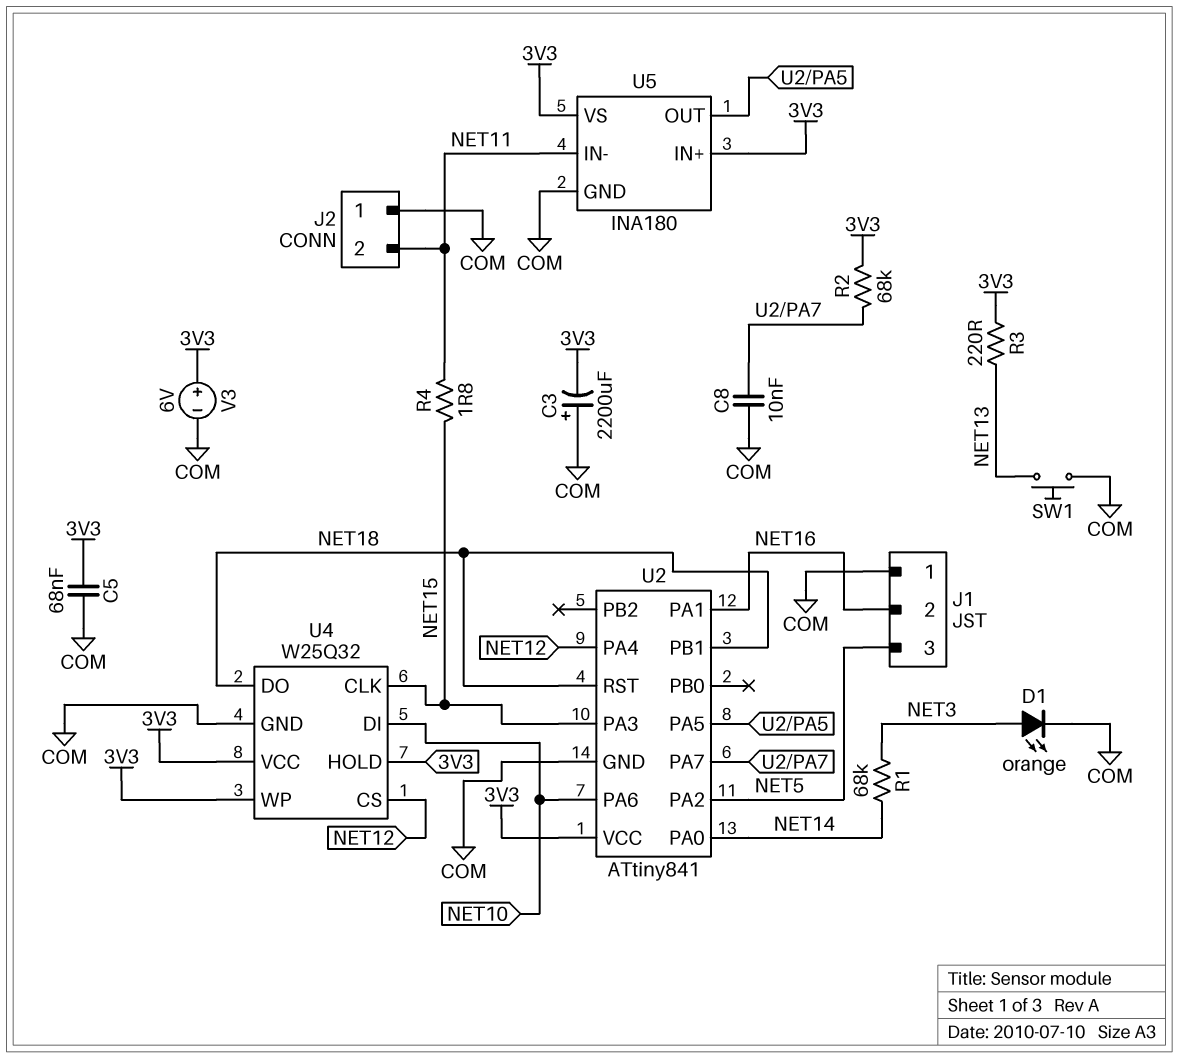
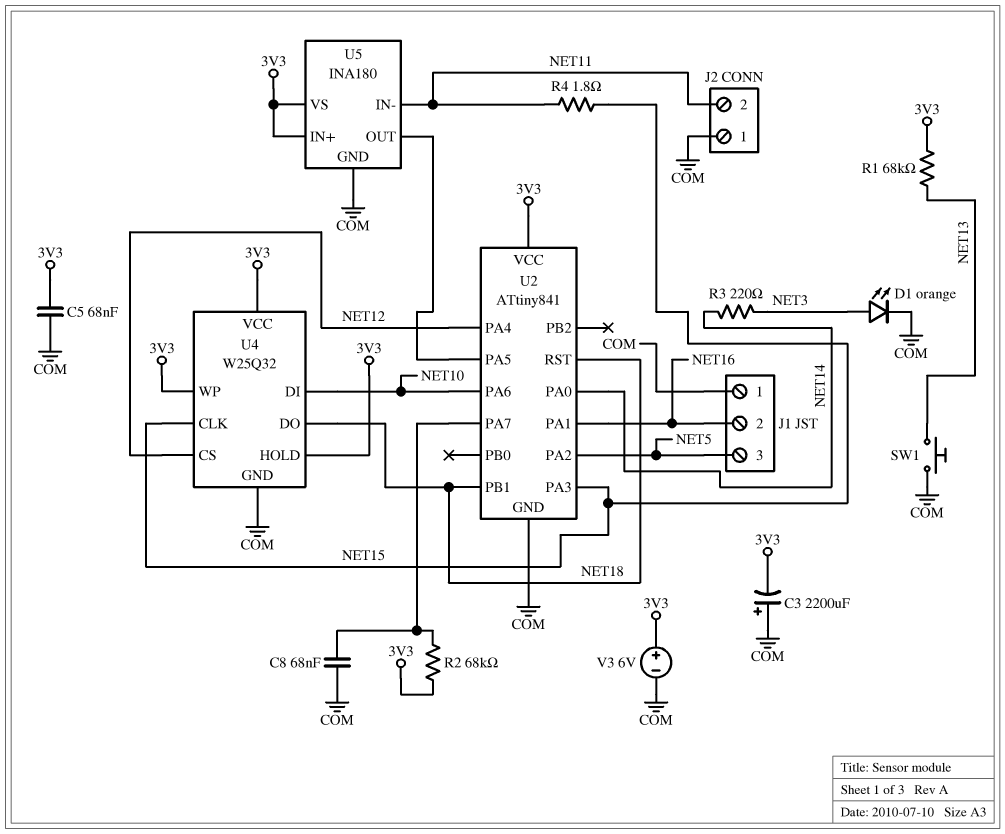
C8: 10nF (COM, U2/PA7) -> 68nF (COM, U2/PA7)
R1: 68k (NET3, NET14) -> 68k (3V3, NET13)
R3: 220 (3V3, NET13) -> 220 (NET3, NET14)

